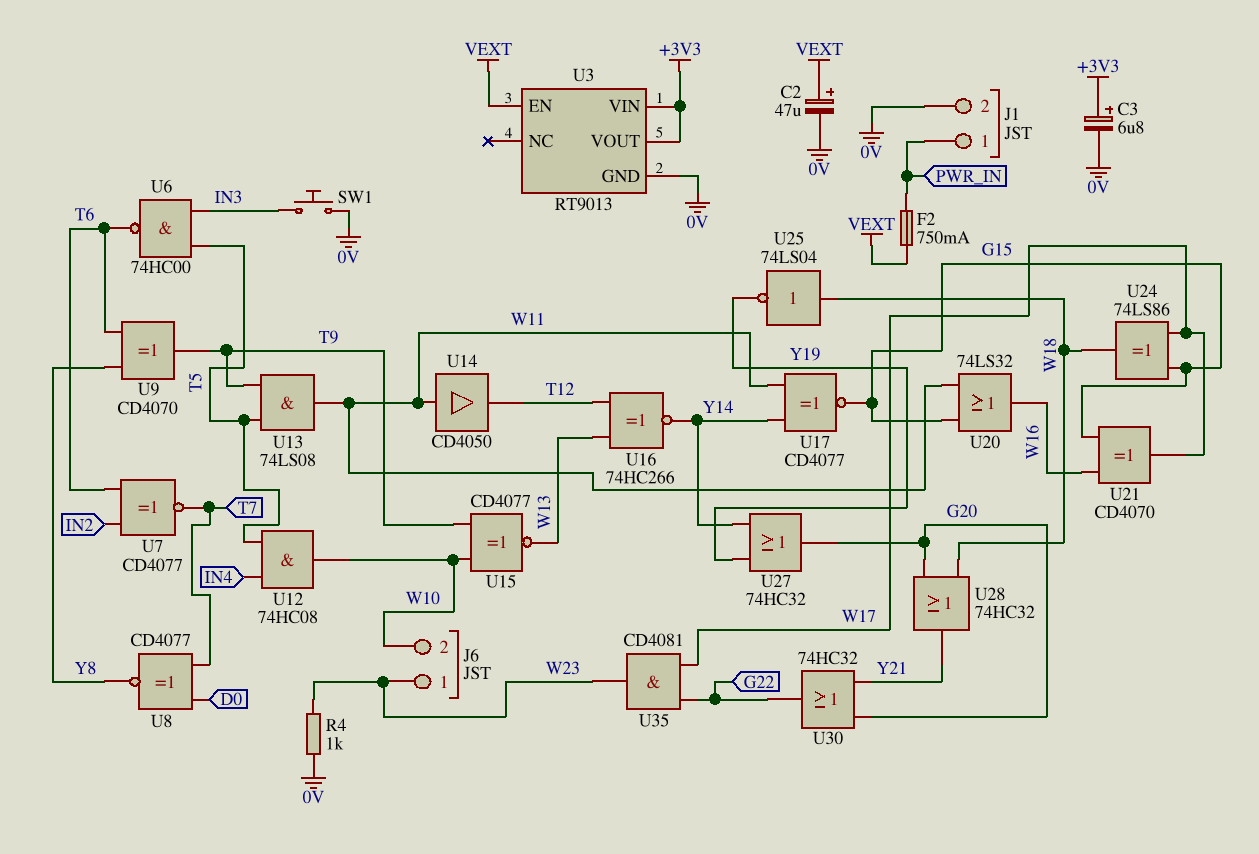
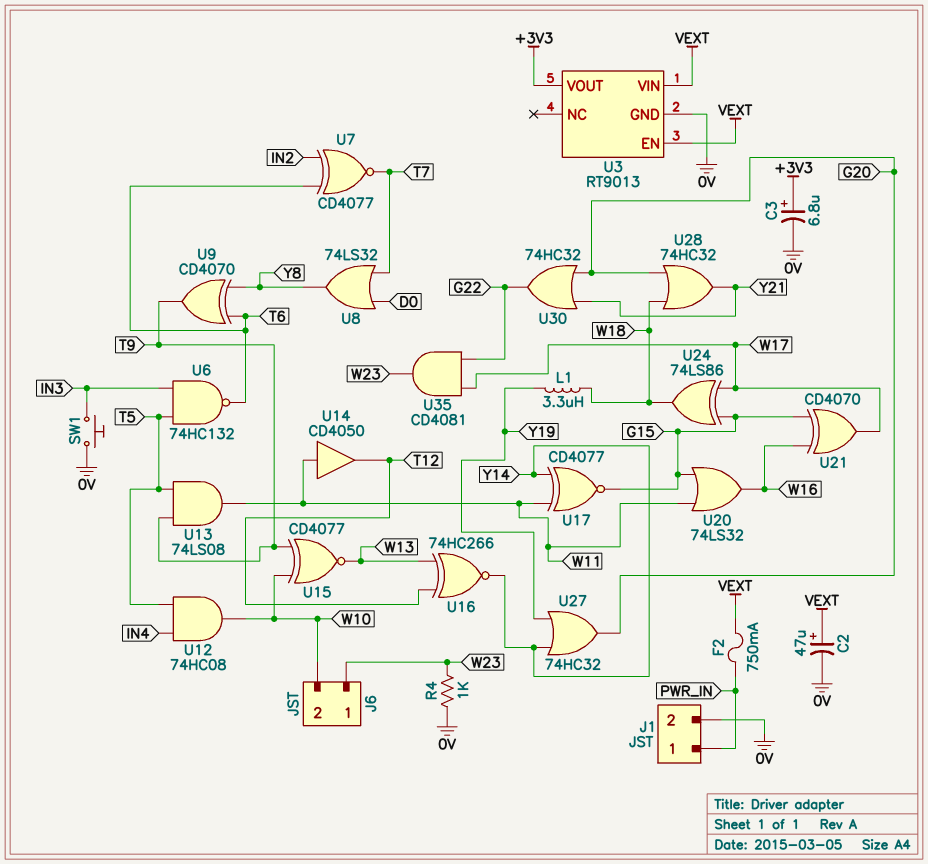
L1: none -> 3.3uH (W18, Y19)
U3 pin VIN: +3V3 -> VEXT
U6: NAND 74HC00 (in IN3, in T5, out T6) -> NAND 74HC132 (in IN3, in T5, out T6)
U8: XNOR CD4077 (in D0, in T7, out Y8) -> OR 74LS32 (in D0, in T7, out Y8)
U25: NOT 74LS04 (in W18, out Y19) -> none

